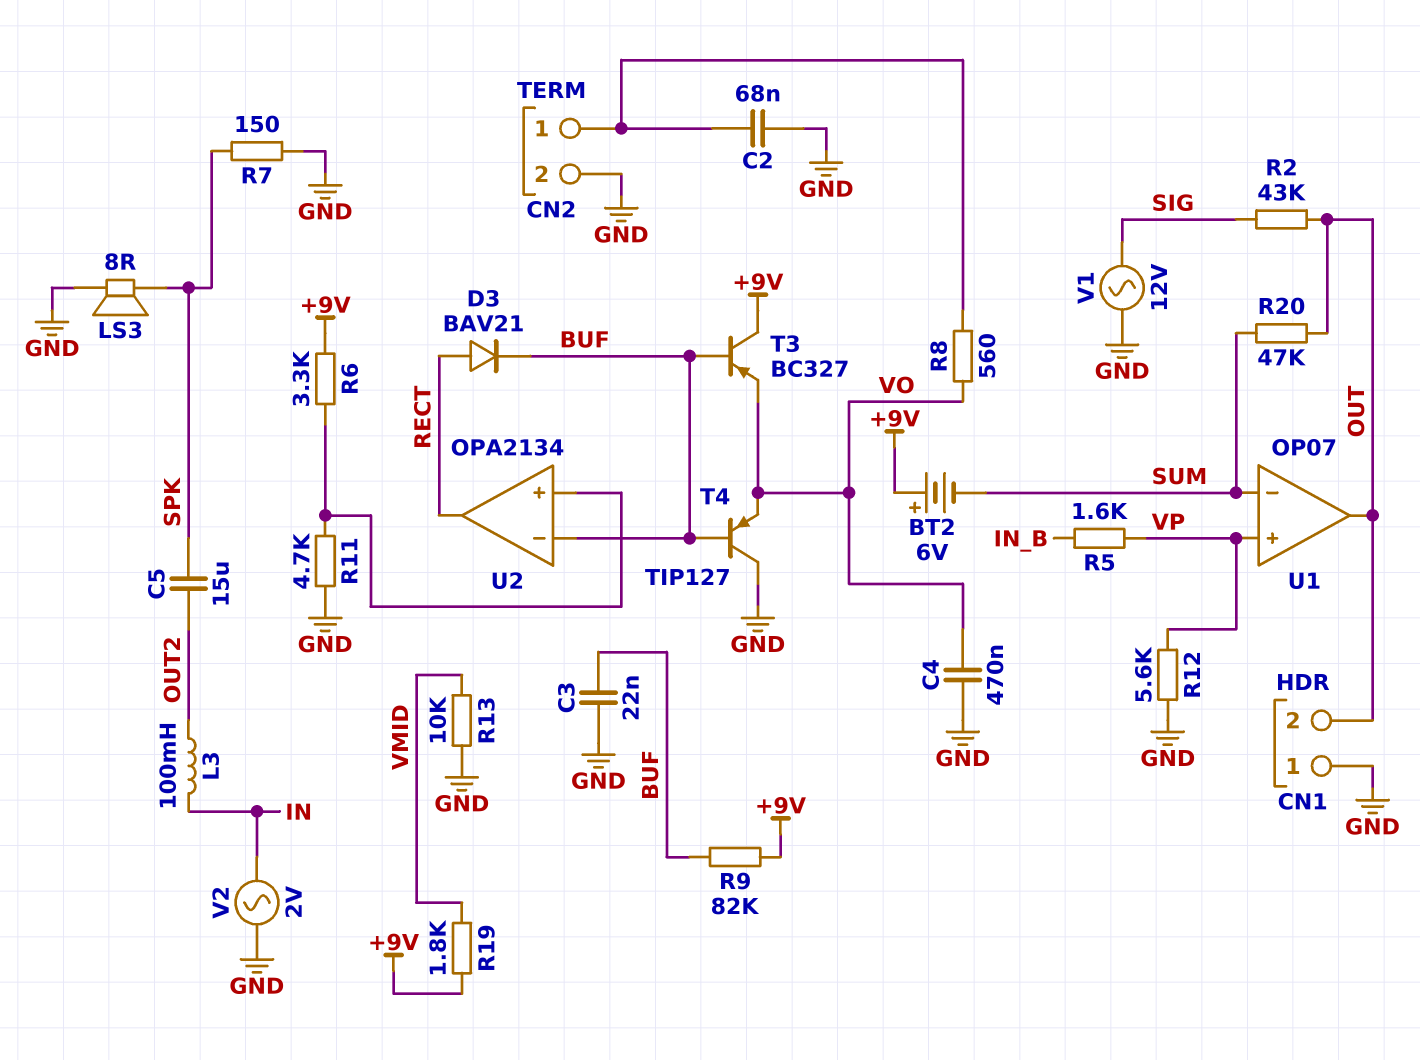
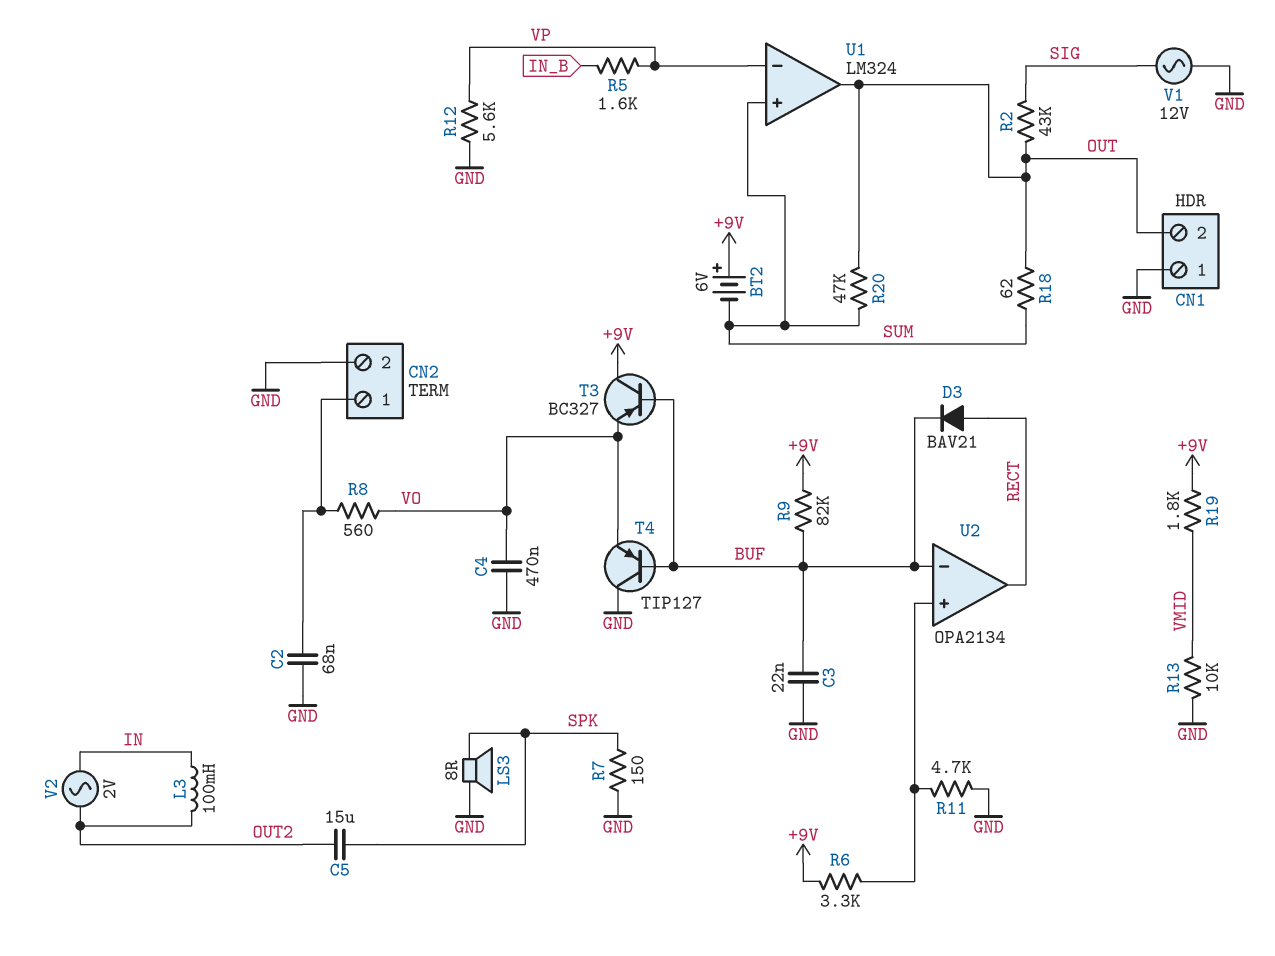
R18: none -> 62 (OUT, SUM)
U1: OP07 -> LM324
U1 pin in+: VP -> SUM
U1 pin in-: SUM -> VP
V2: AC 2V (GND, IN) -> AC 2V (IN, OUT2)

